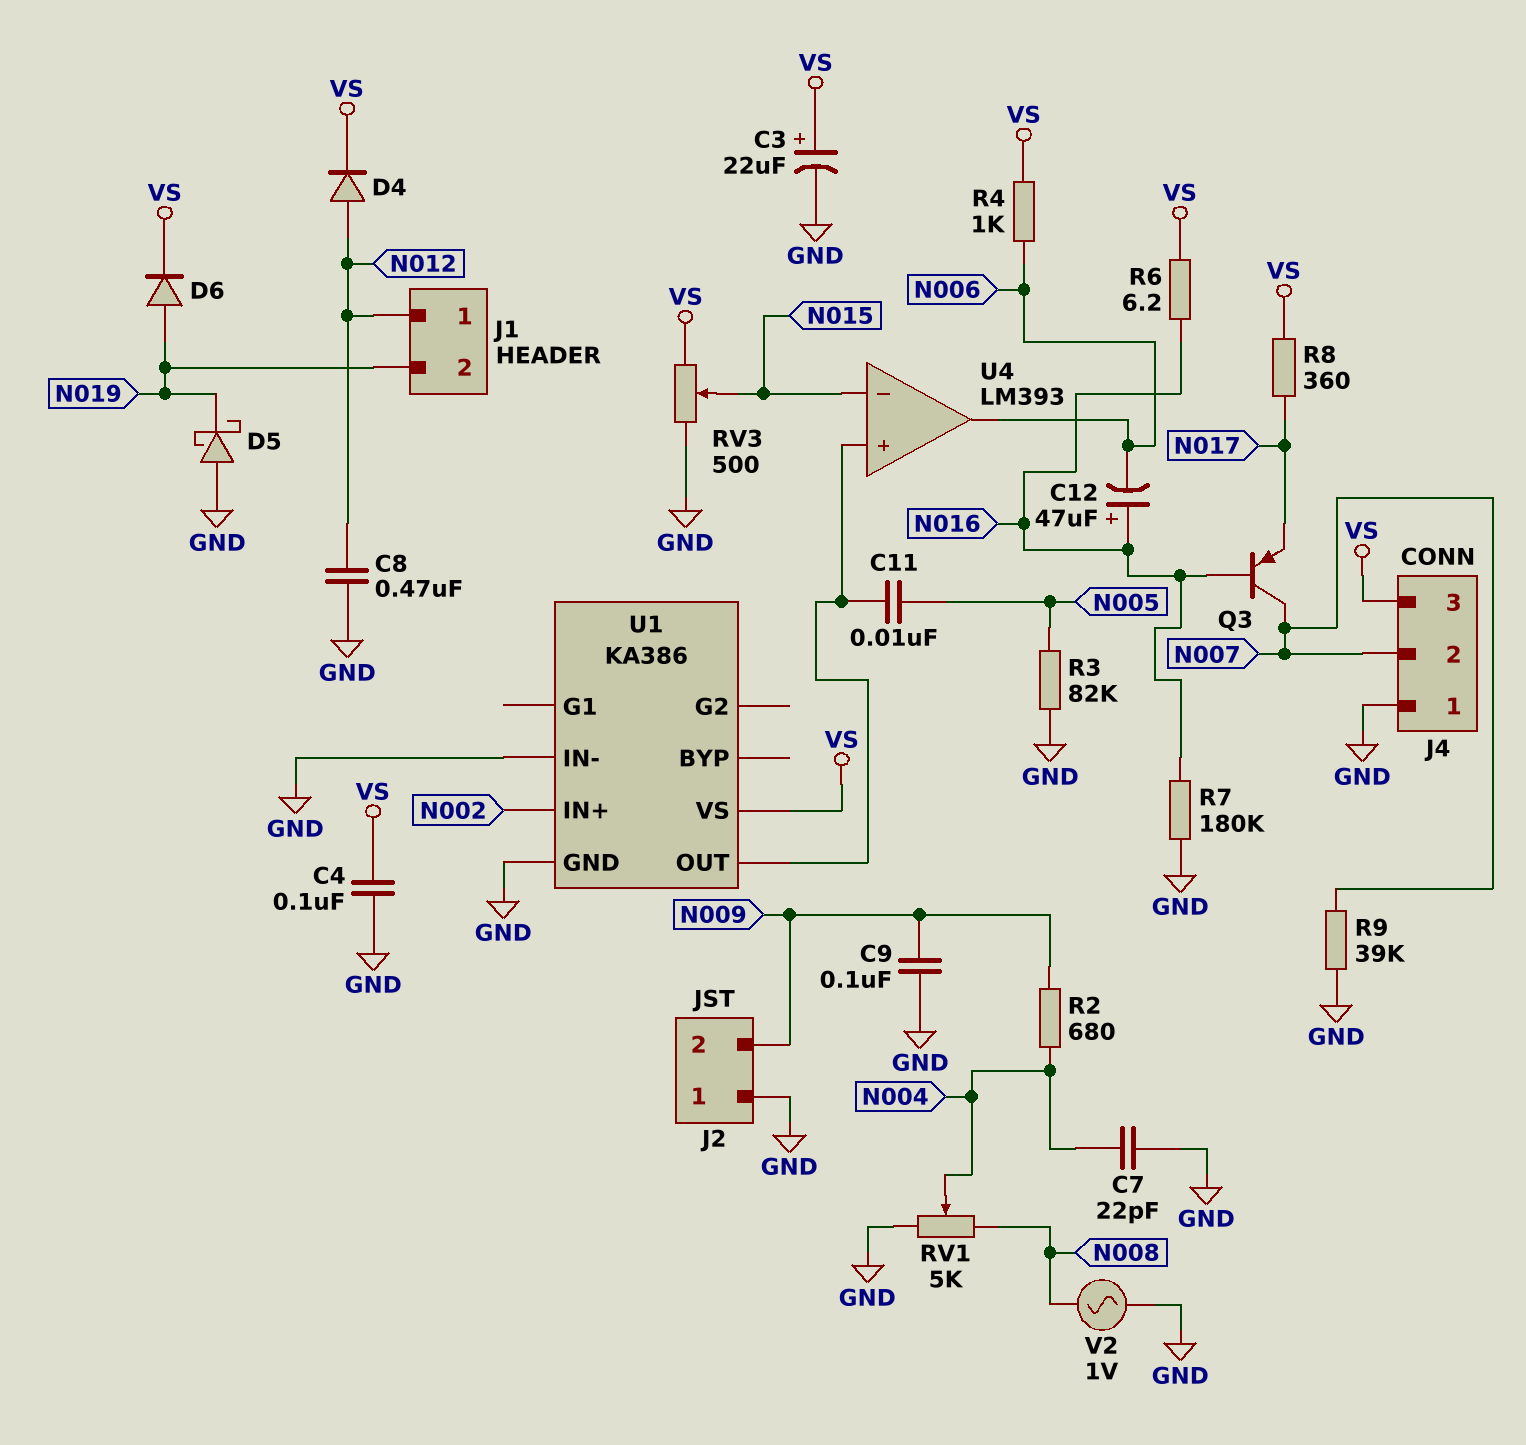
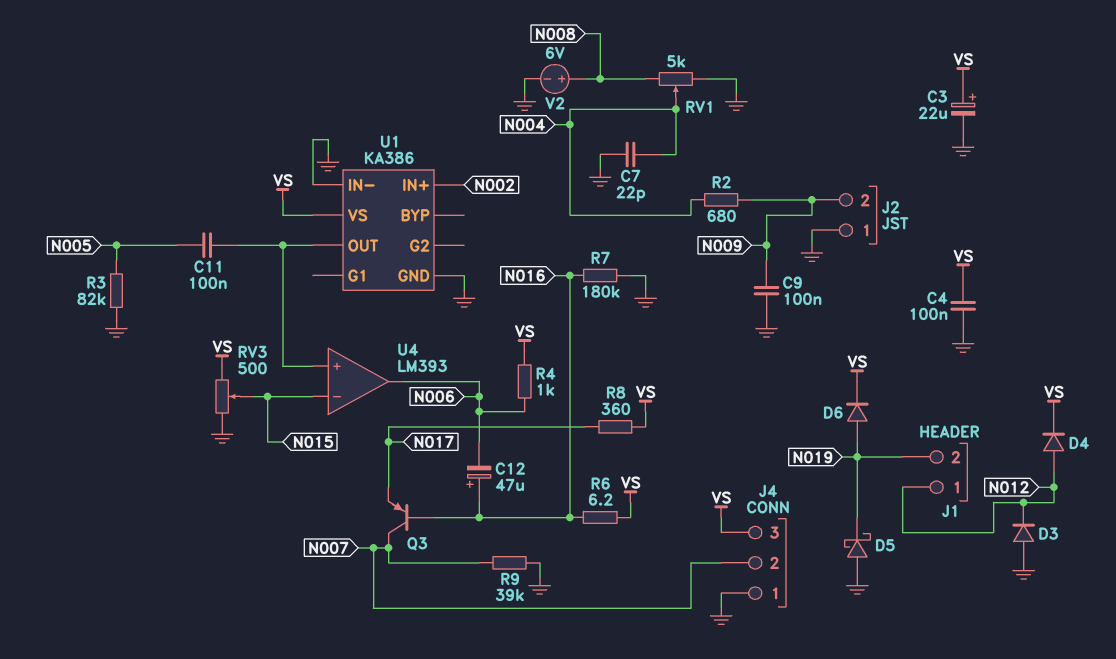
C8: 470nF (GND, N012) -> none
C11: 10nF (N005, U1/OUT) -> 100nF (N005, U1/OUT)
D3: none -> diode (A GND, K N012)
V2: AC 1V (GND, N008) -> 6V (plus N008, minus GND)

